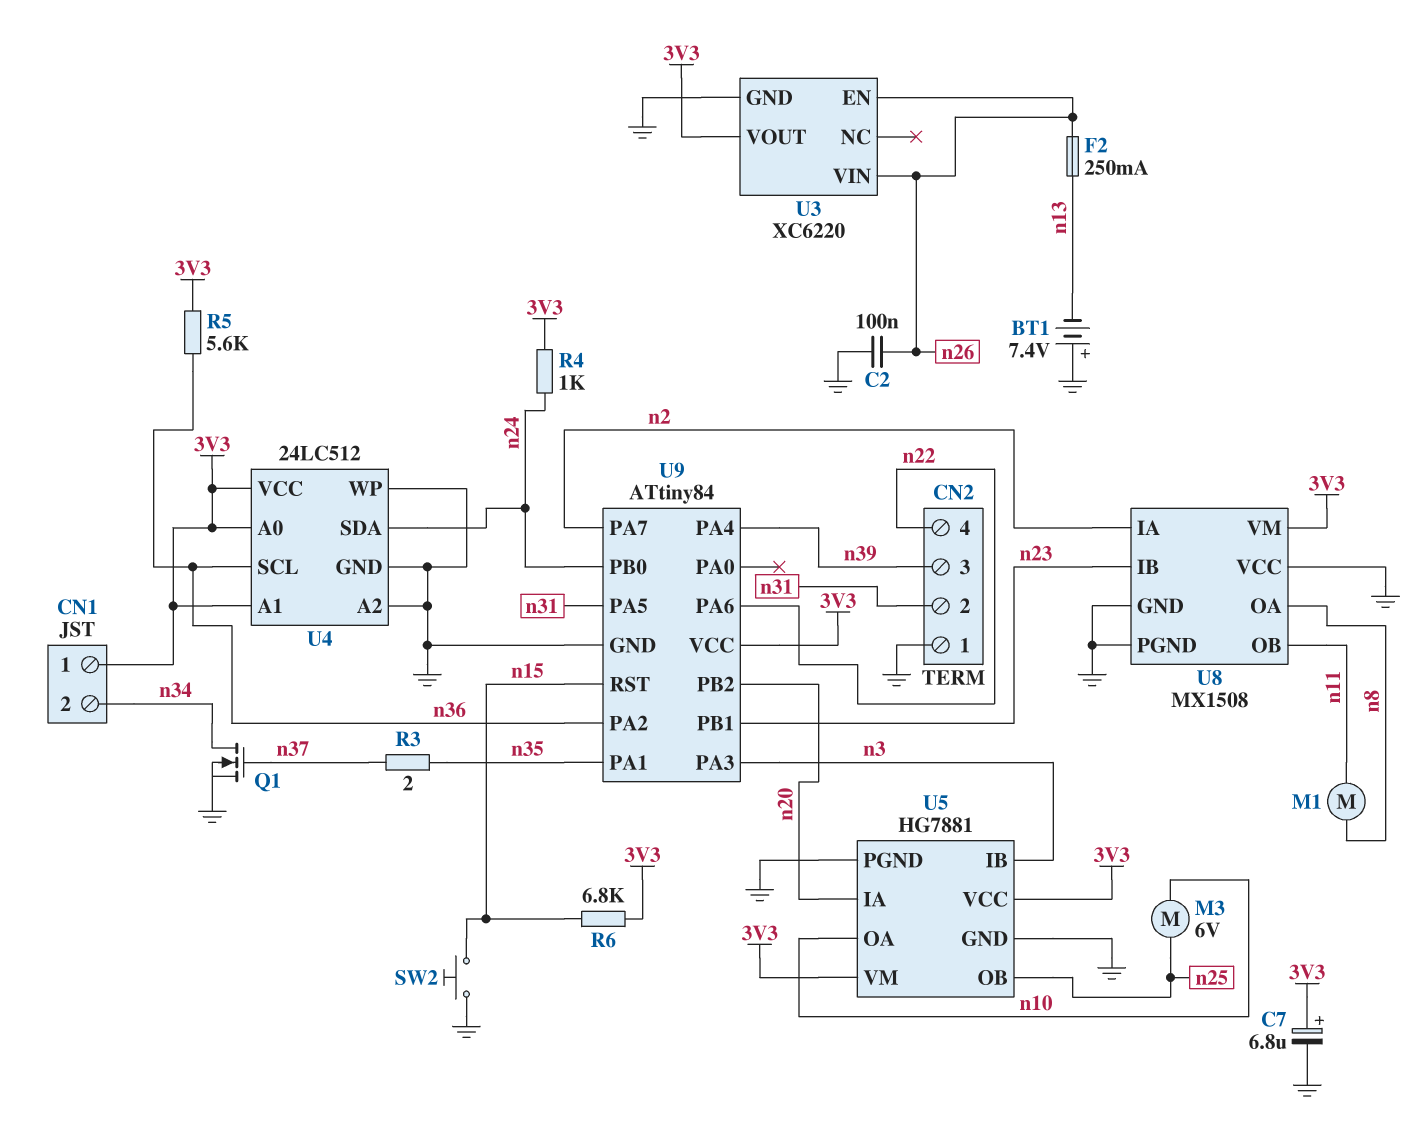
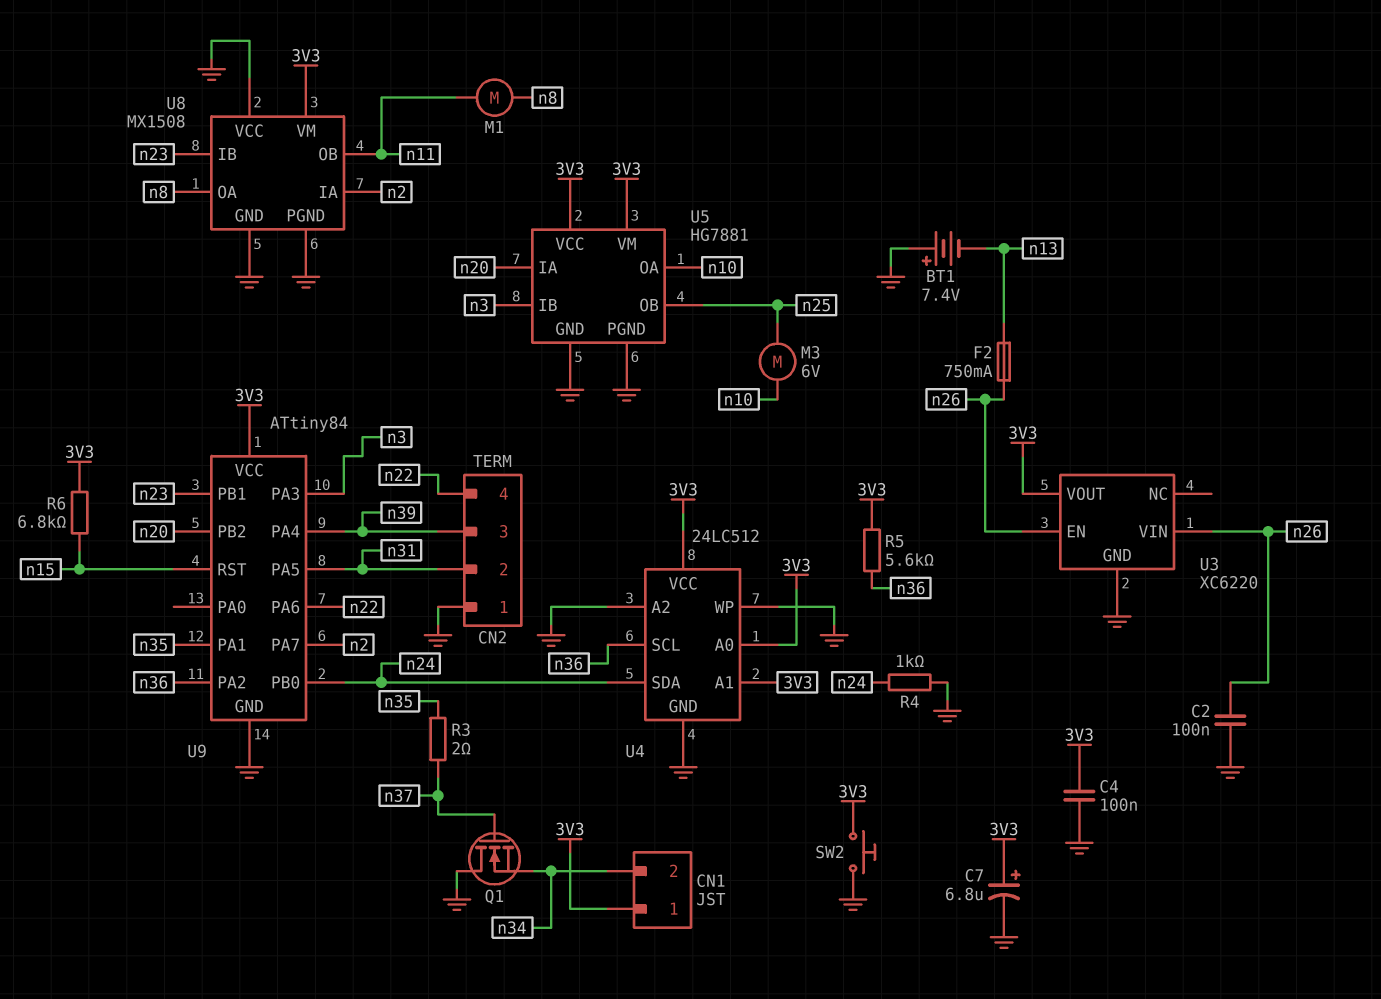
C4: none -> 100nF (3V3, GND)
F2: 250mA (n13, n26) -> 750mA (n13, n26)
Q1: NMOS (G n37, D n34, S GND) -> NMOS (G n37, D GND, S n34)
R4: 1k (3V3, n24) -> 1k (GND, n24)
SW2: button (GND, n15) -> button (3V3, GND)

